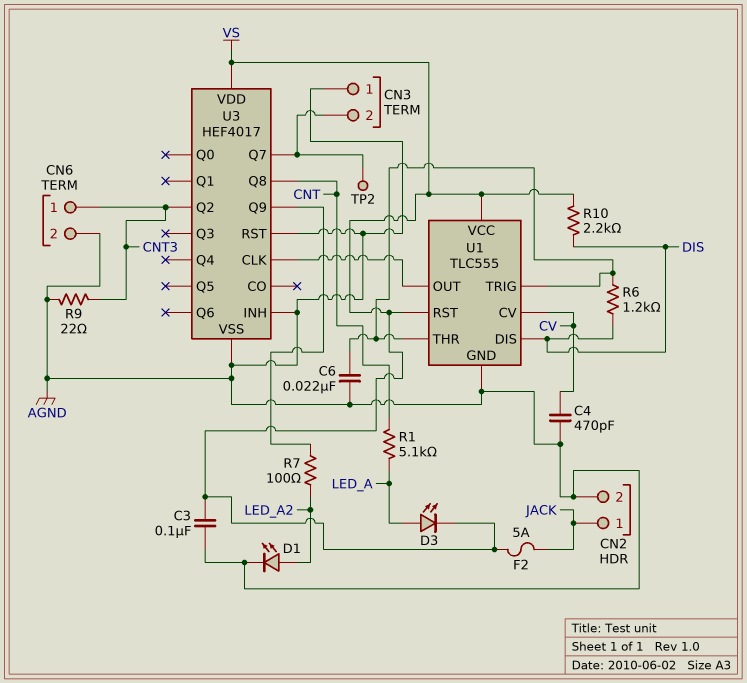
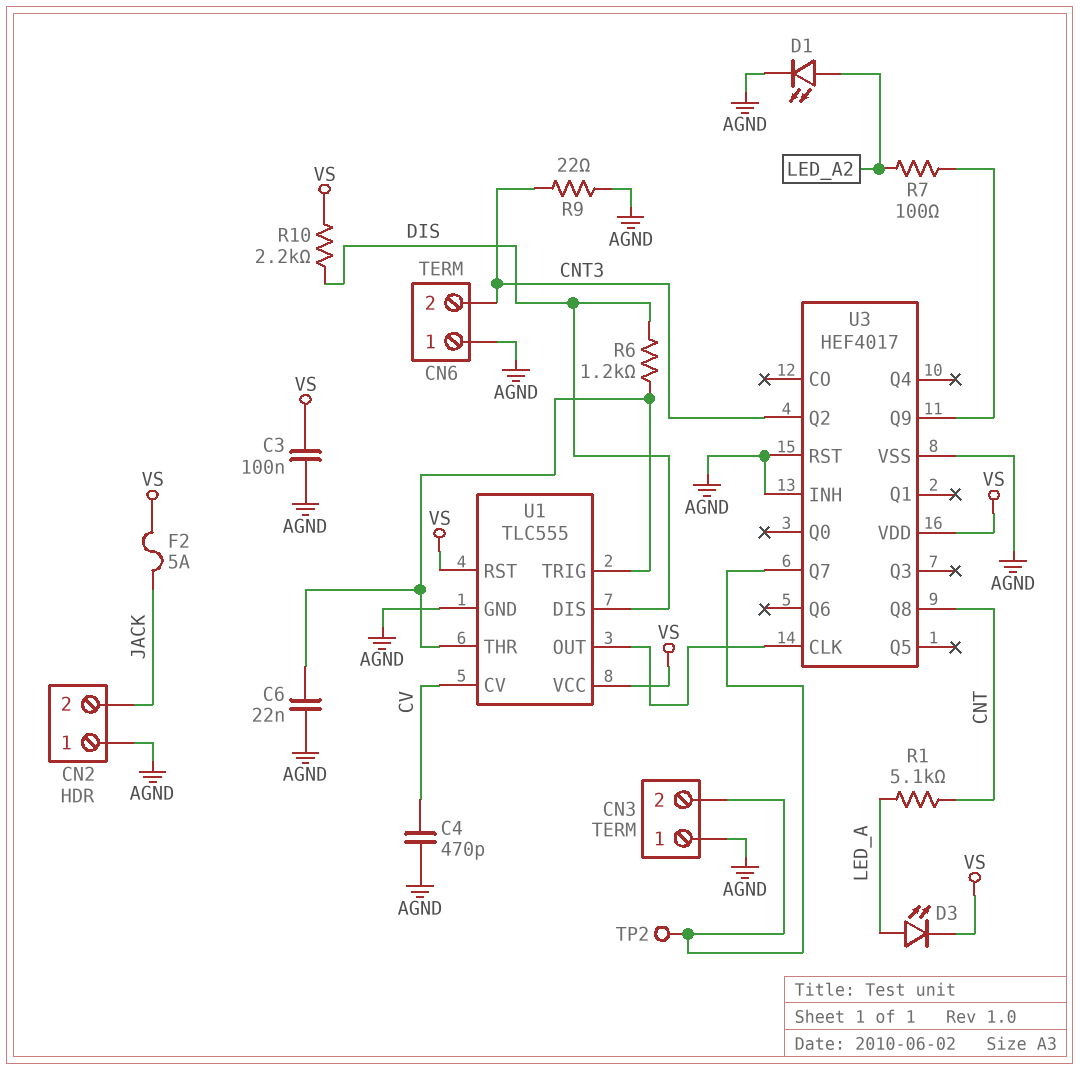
CN2 pin 1: JACK -> AGND
CN2 pin 2: AGND -> JACK
CN6 pin 1: CNT3 -> AGND
CN6 pin 2: AGND -> CNT3

